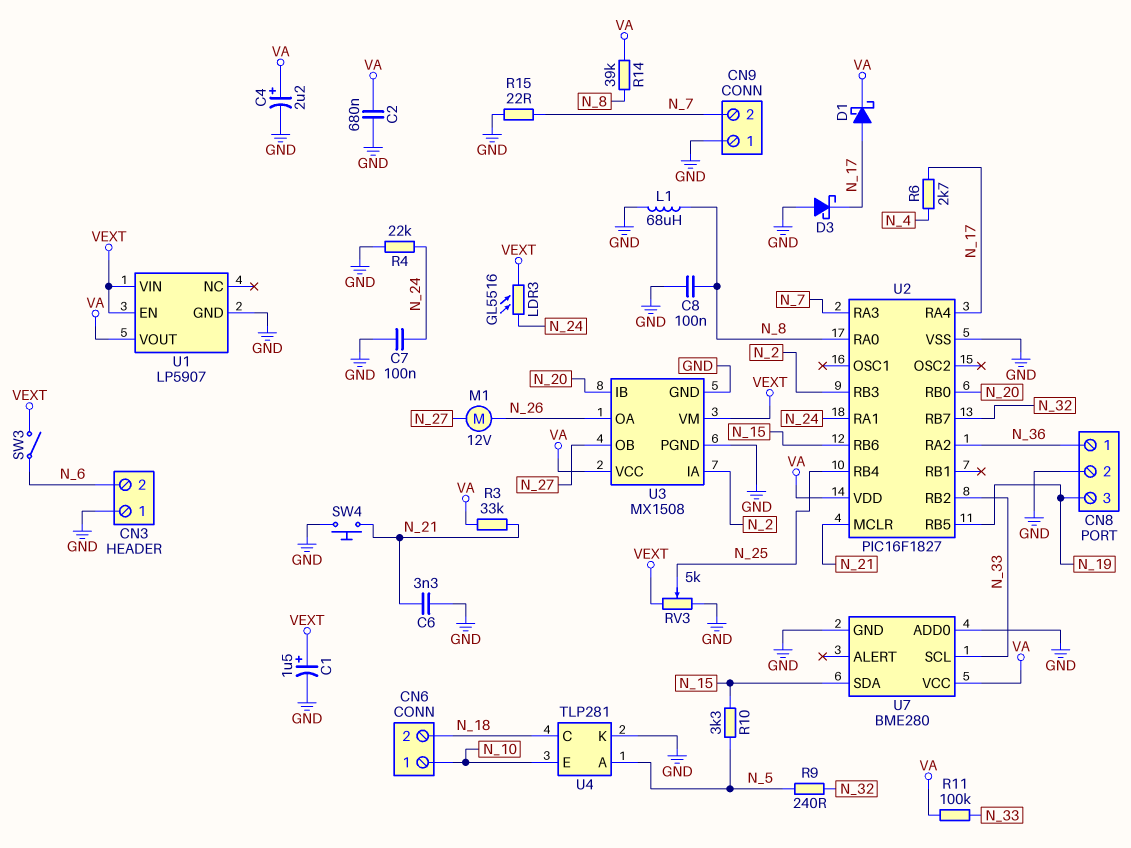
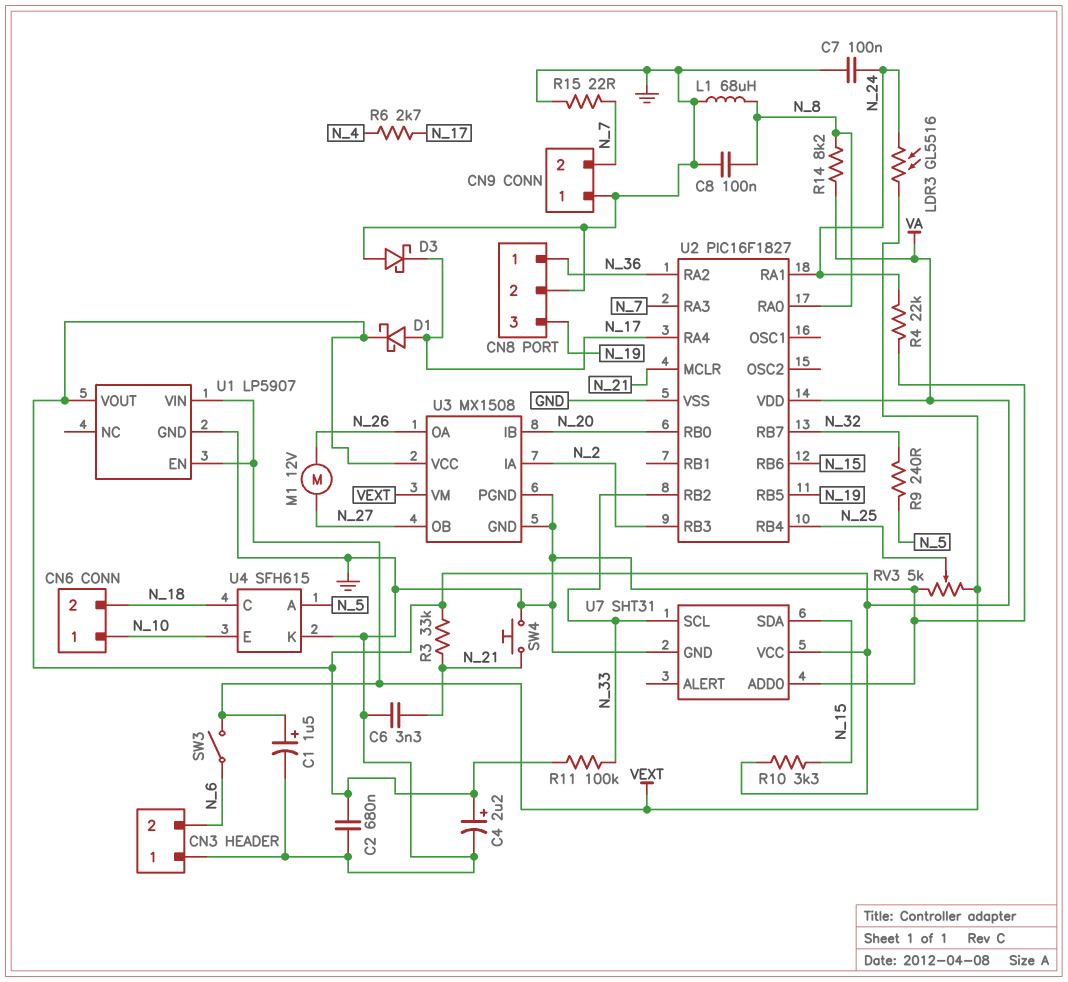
R10: 3.3k (N_5, N_15) -> 3.3k (N_15, VA)
R14: 39k (N_8, VA) -> 8.2k (N_8, VA)
U4: TLP281 -> SFH615
U7: BME280 -> SHT31

